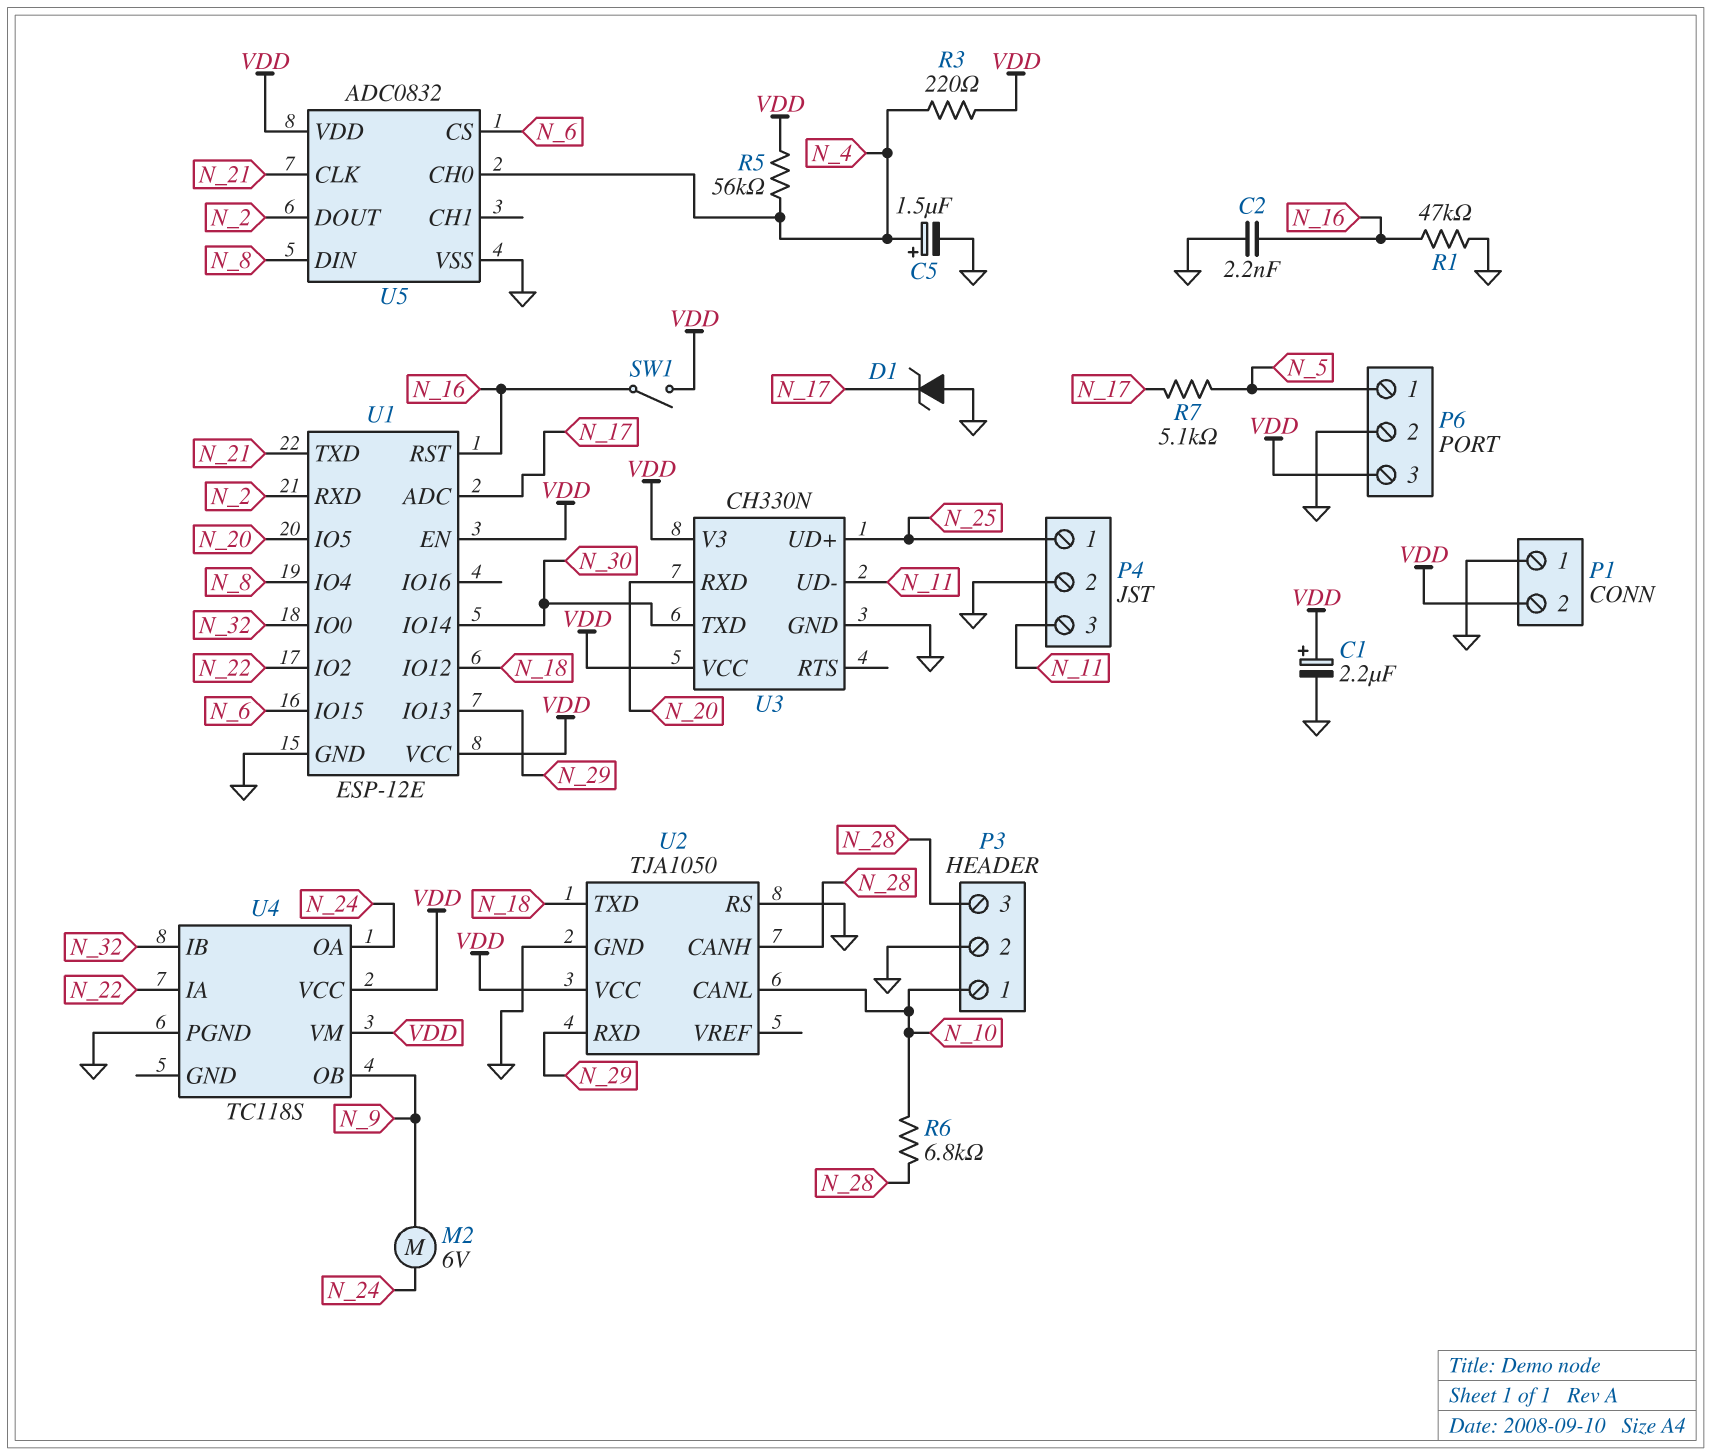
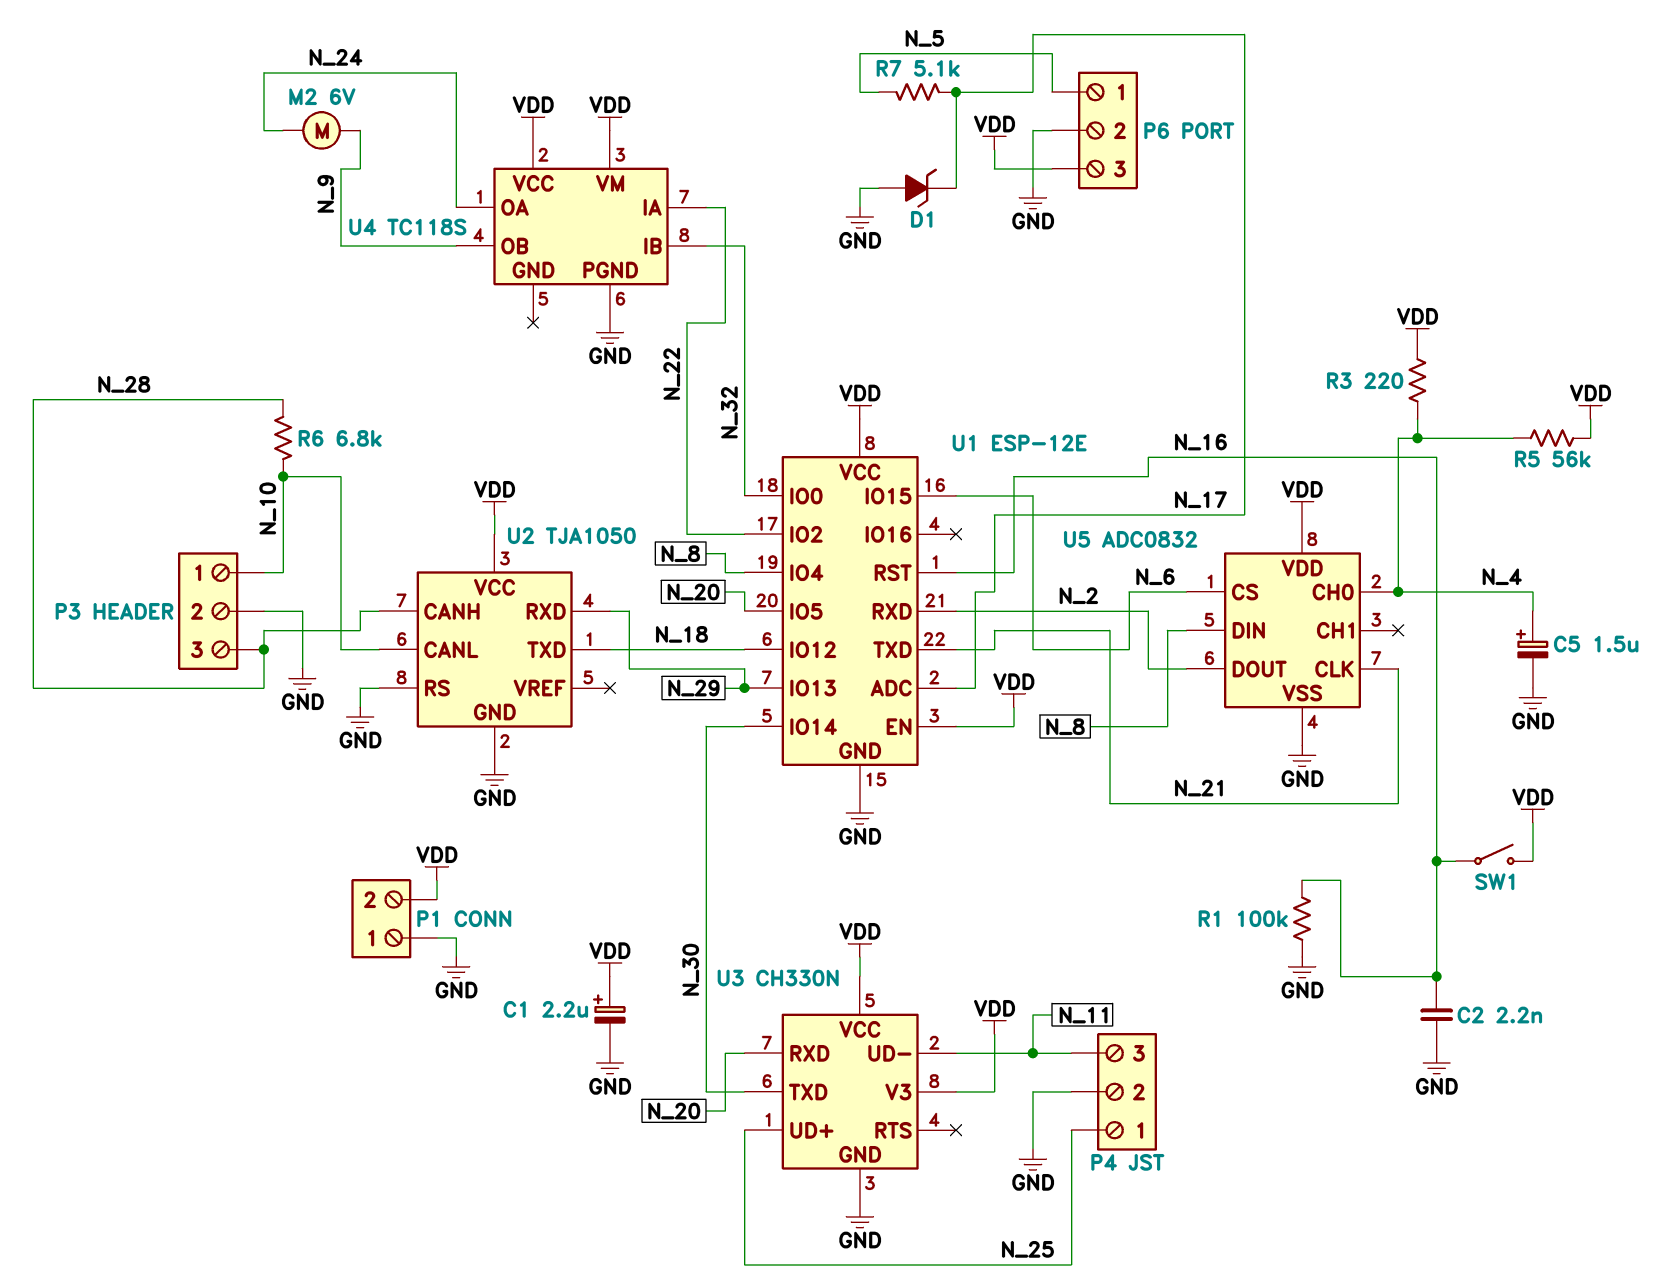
R1: 47k (GND, N_16) -> 100k (GND, N_16)

